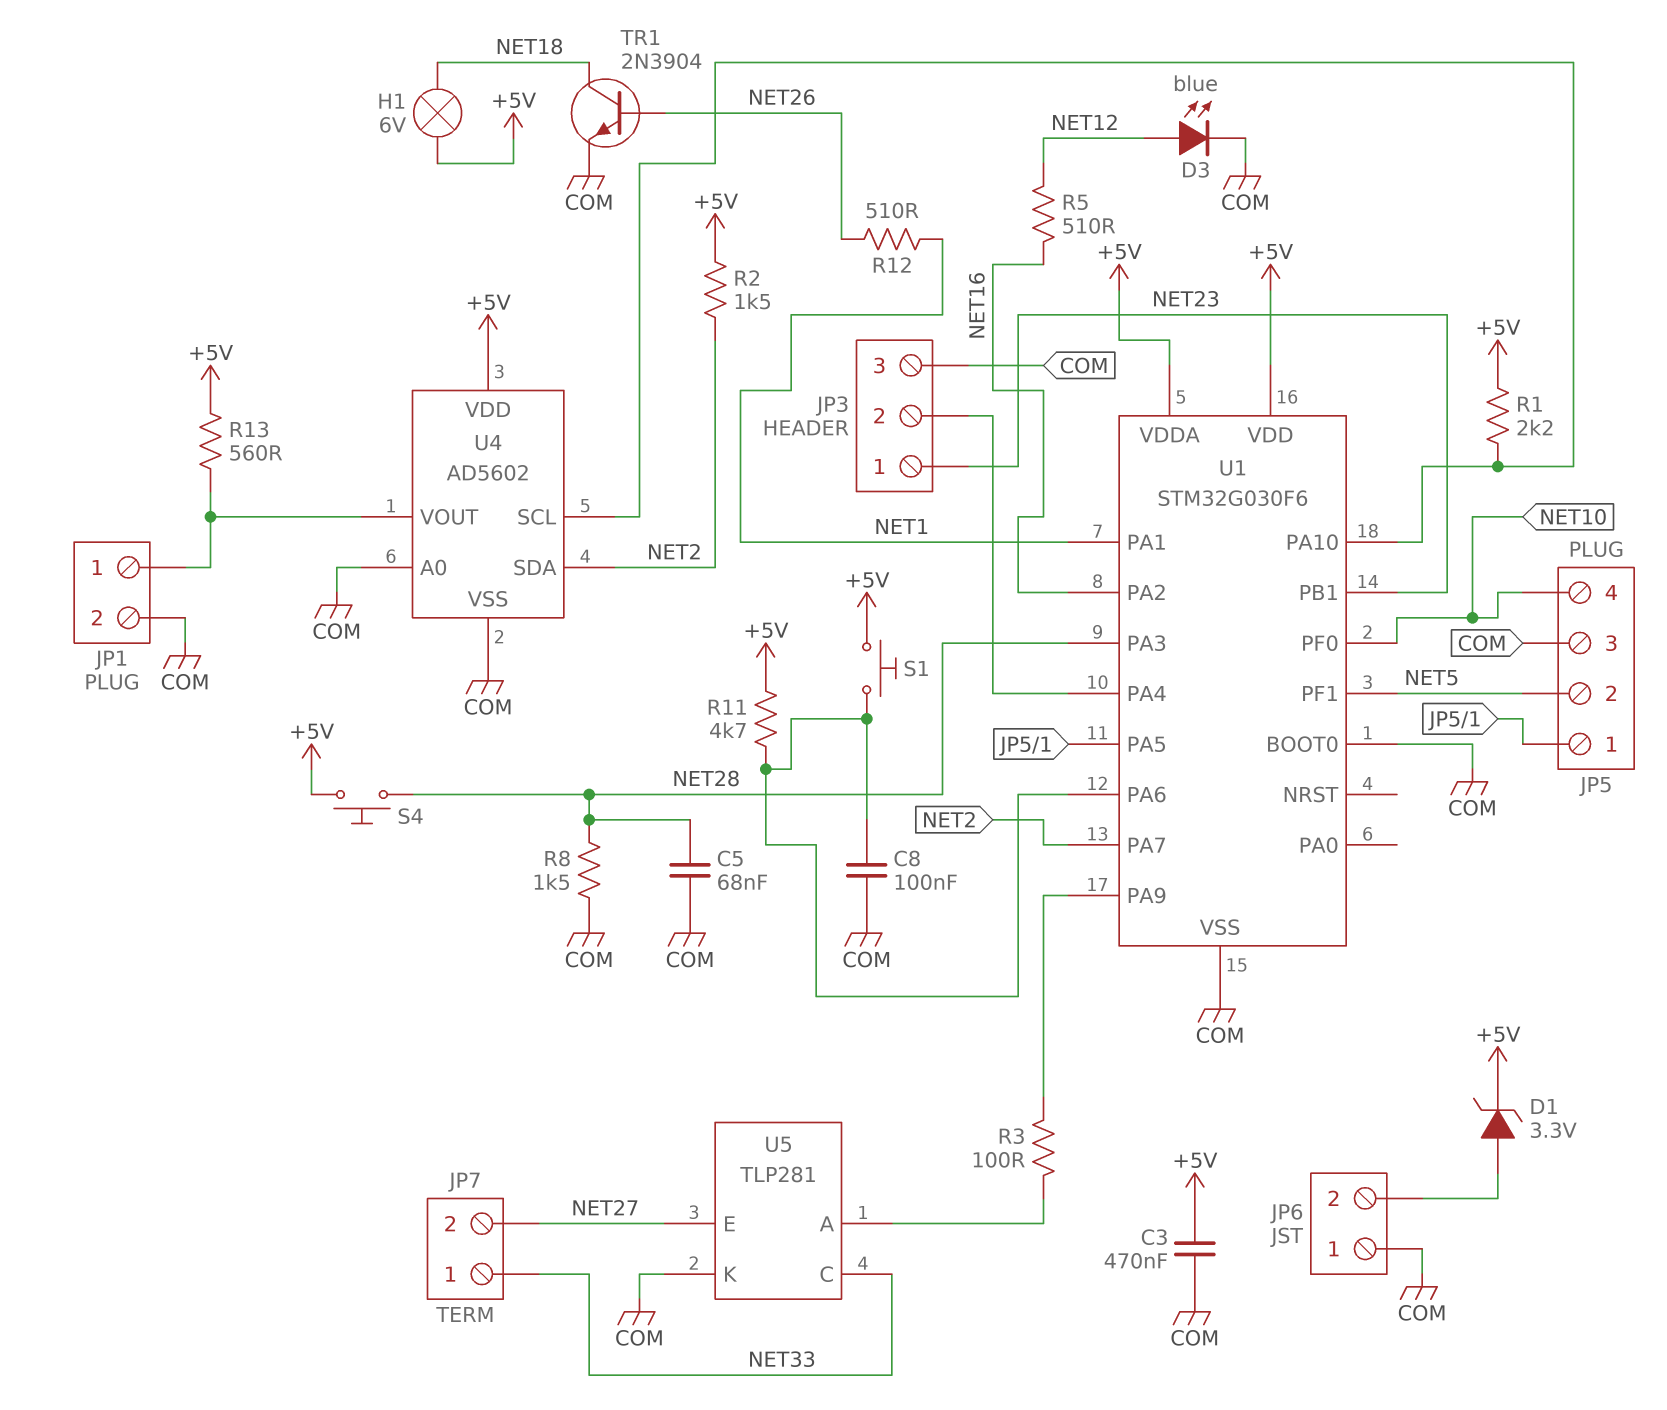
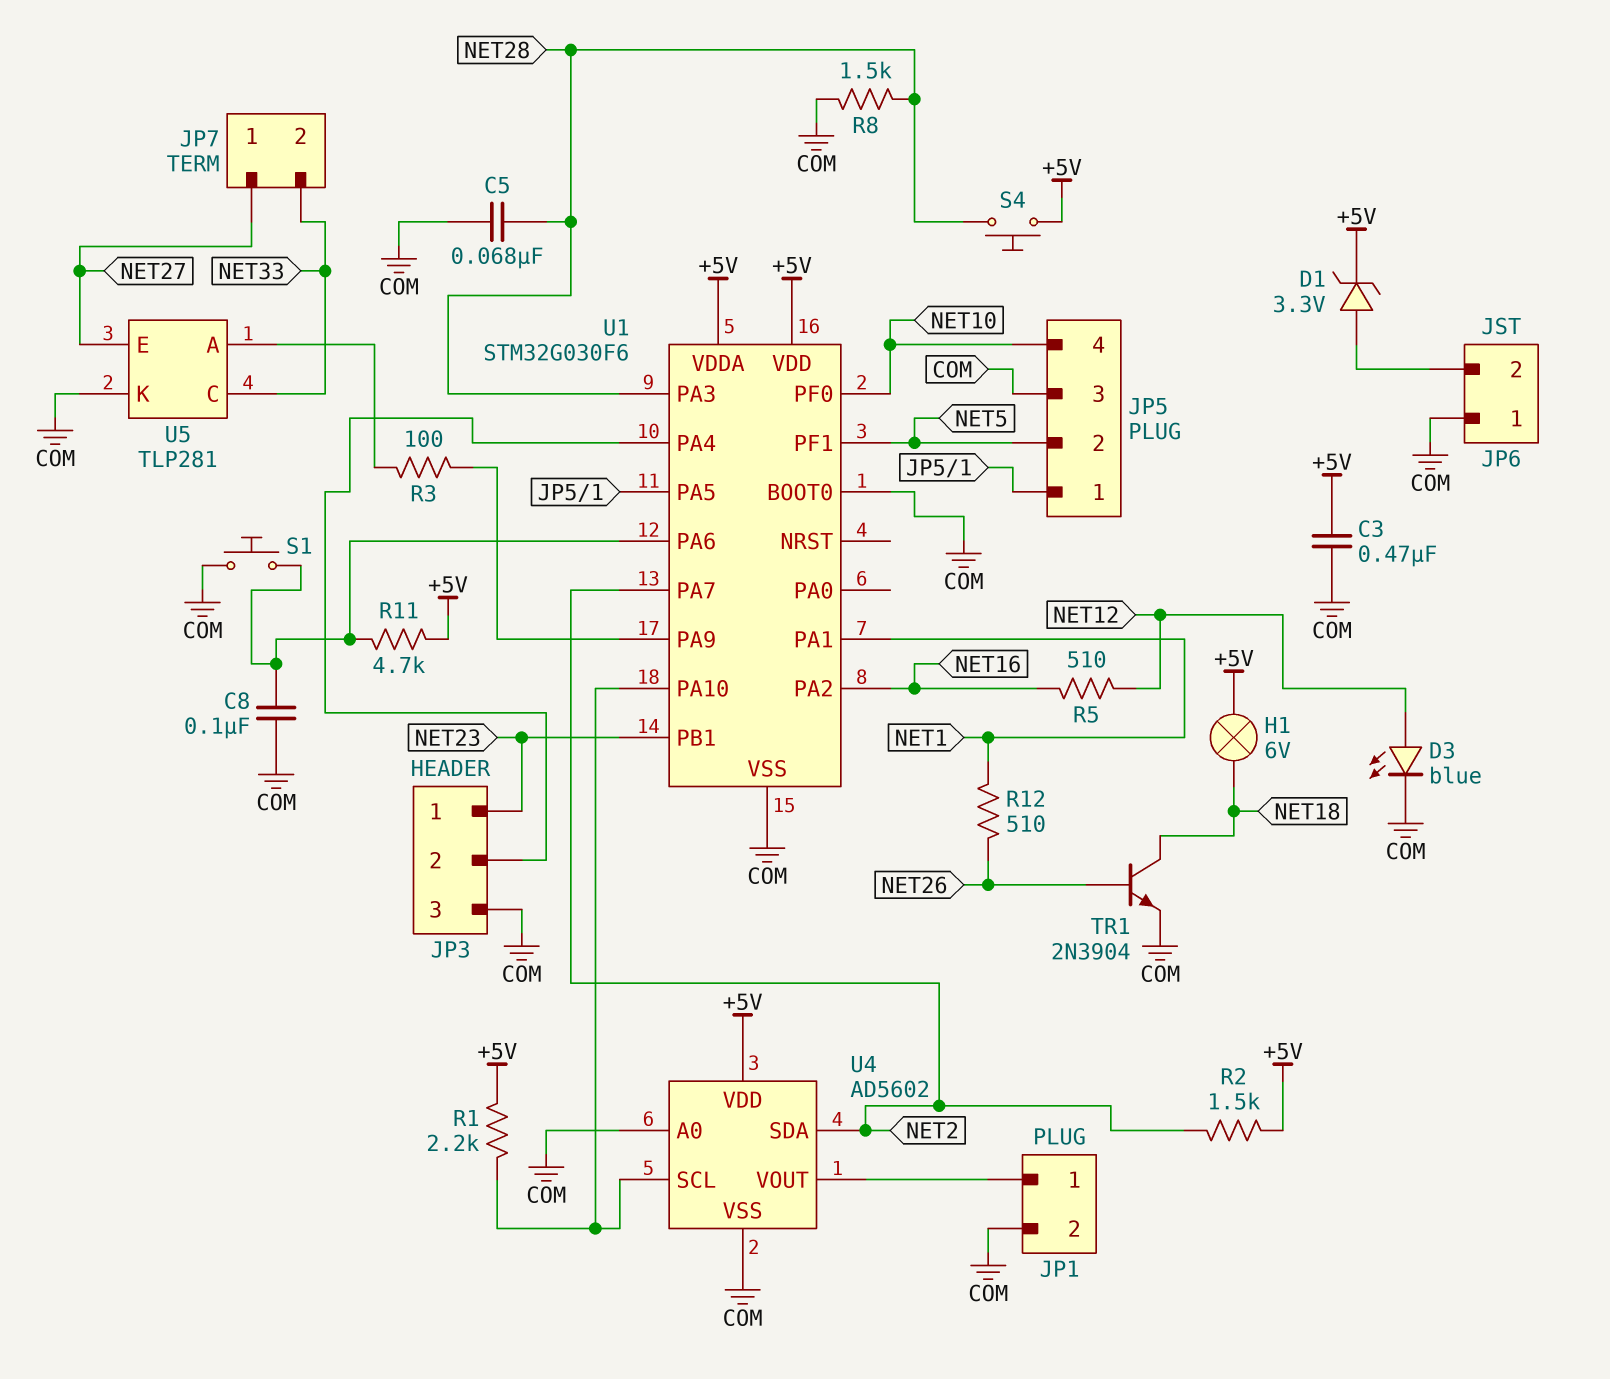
JP7 pin 1: NET33 -> NET27
JP7 pin 2: NET27 -> NET33
R13: 560 (+5V, JP1/1) -> none
S1: button (+5V, U1/PA6) -> button (COM, U1/PA6)

